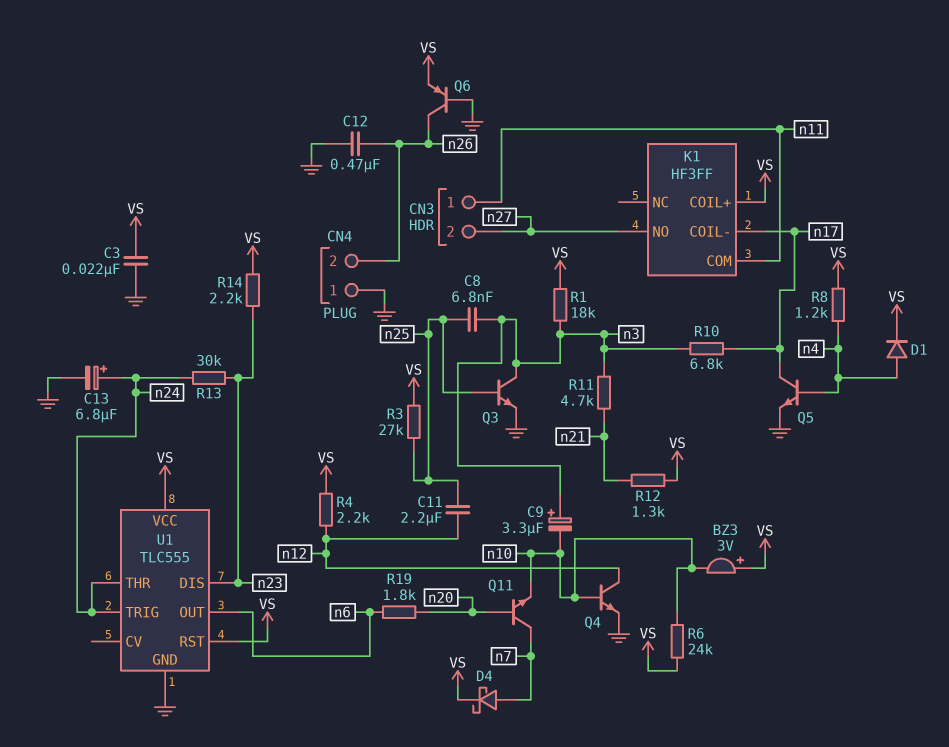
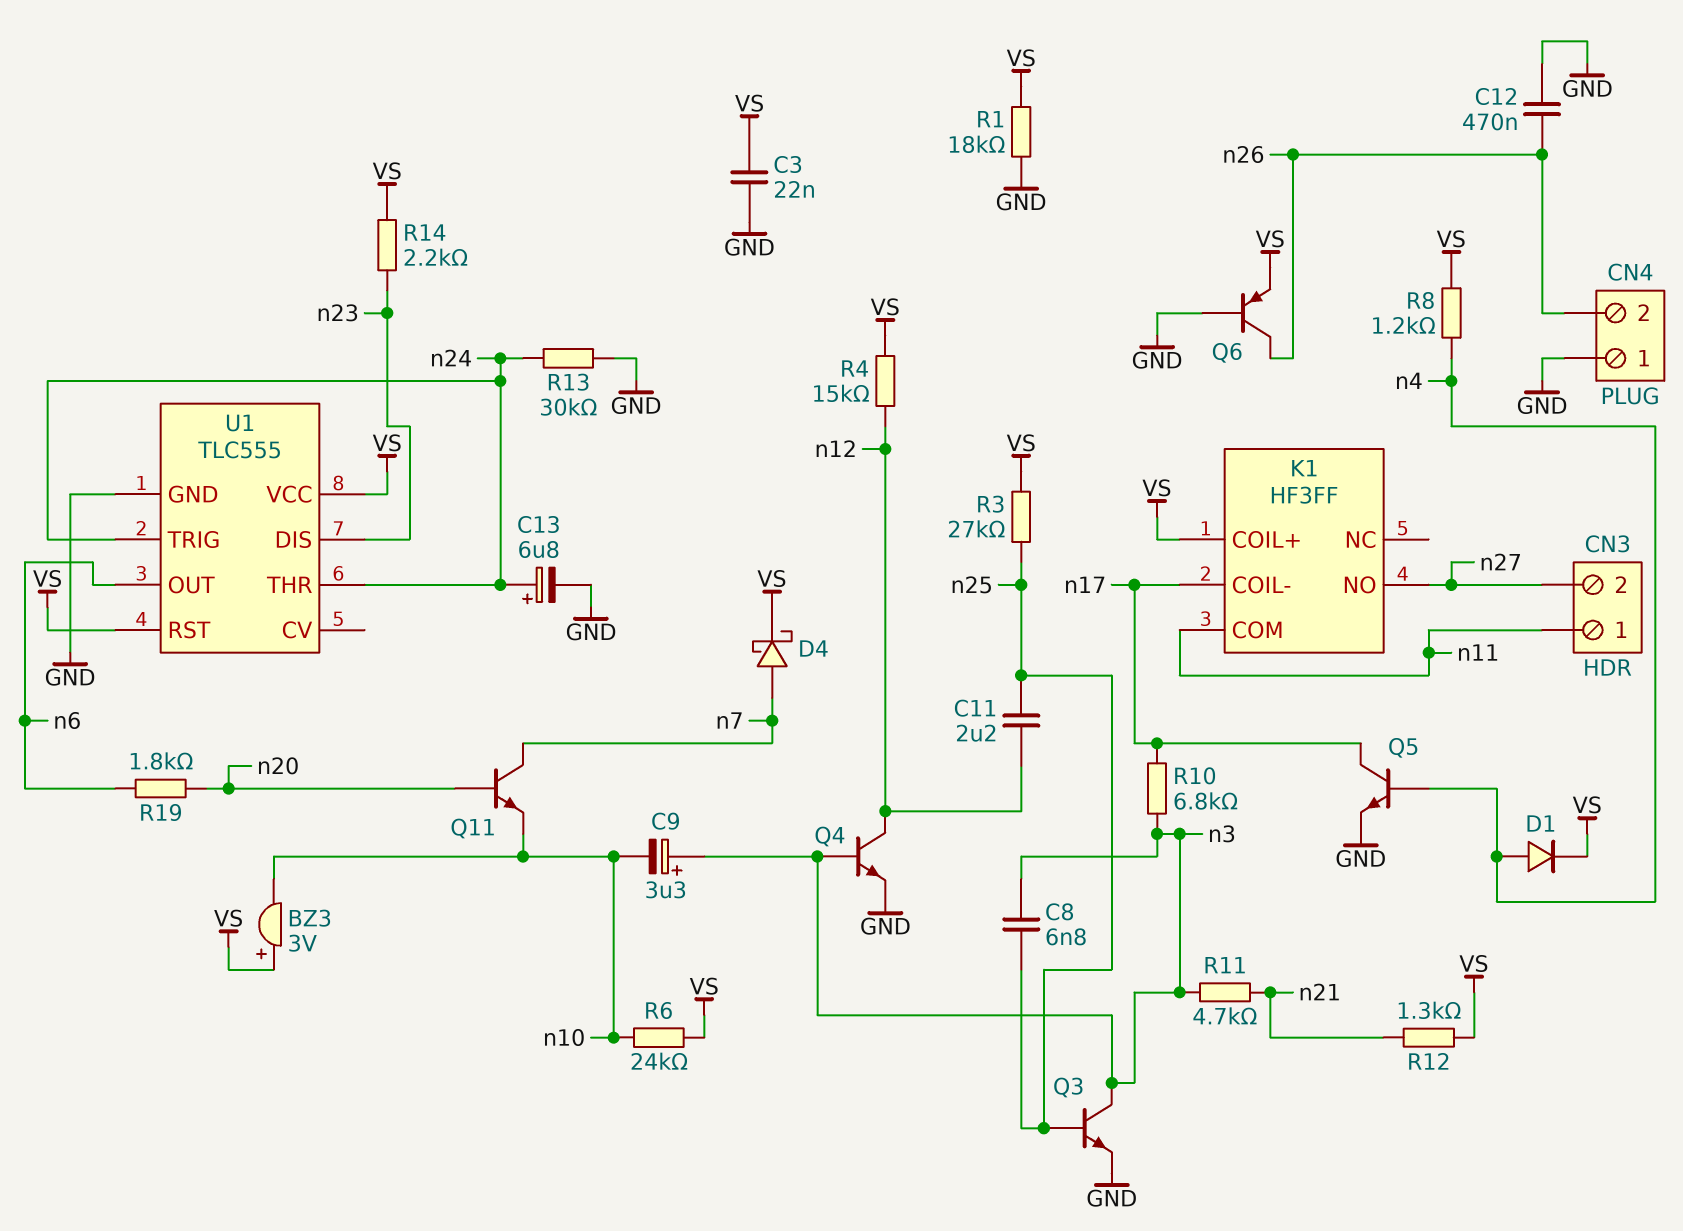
Q4: NPN (B n10, C n12, E GND) -> NPN (B n3, C n12, E GND)
R1: 18k (VS, n3) -> 18k (GND, VS)
R4: 2.2k (VS, n12) -> 15k (VS, n12)
R13: 30k (n23, n24) -> 30k (GND, n24)

